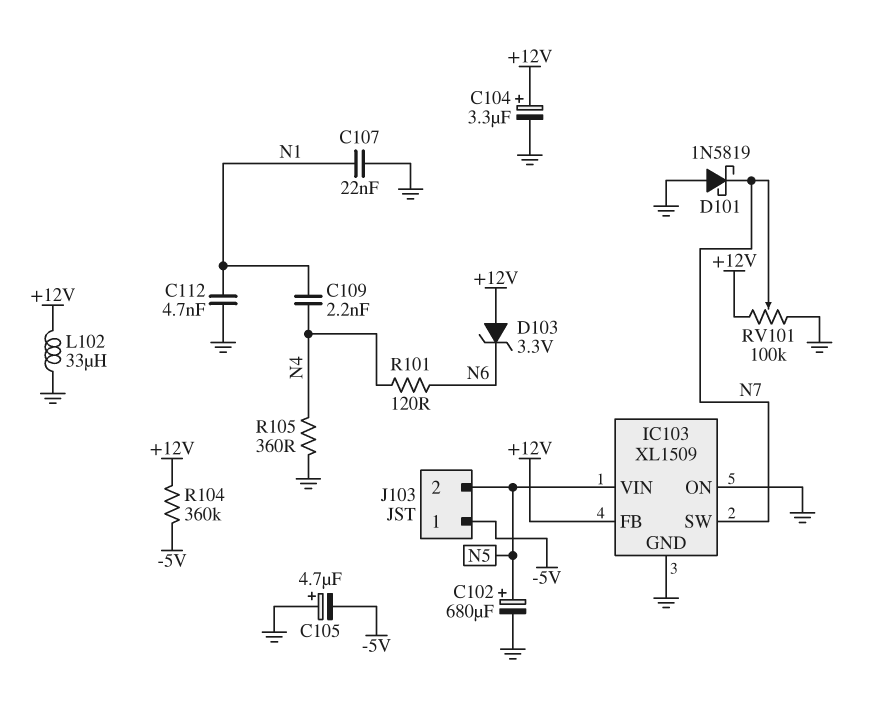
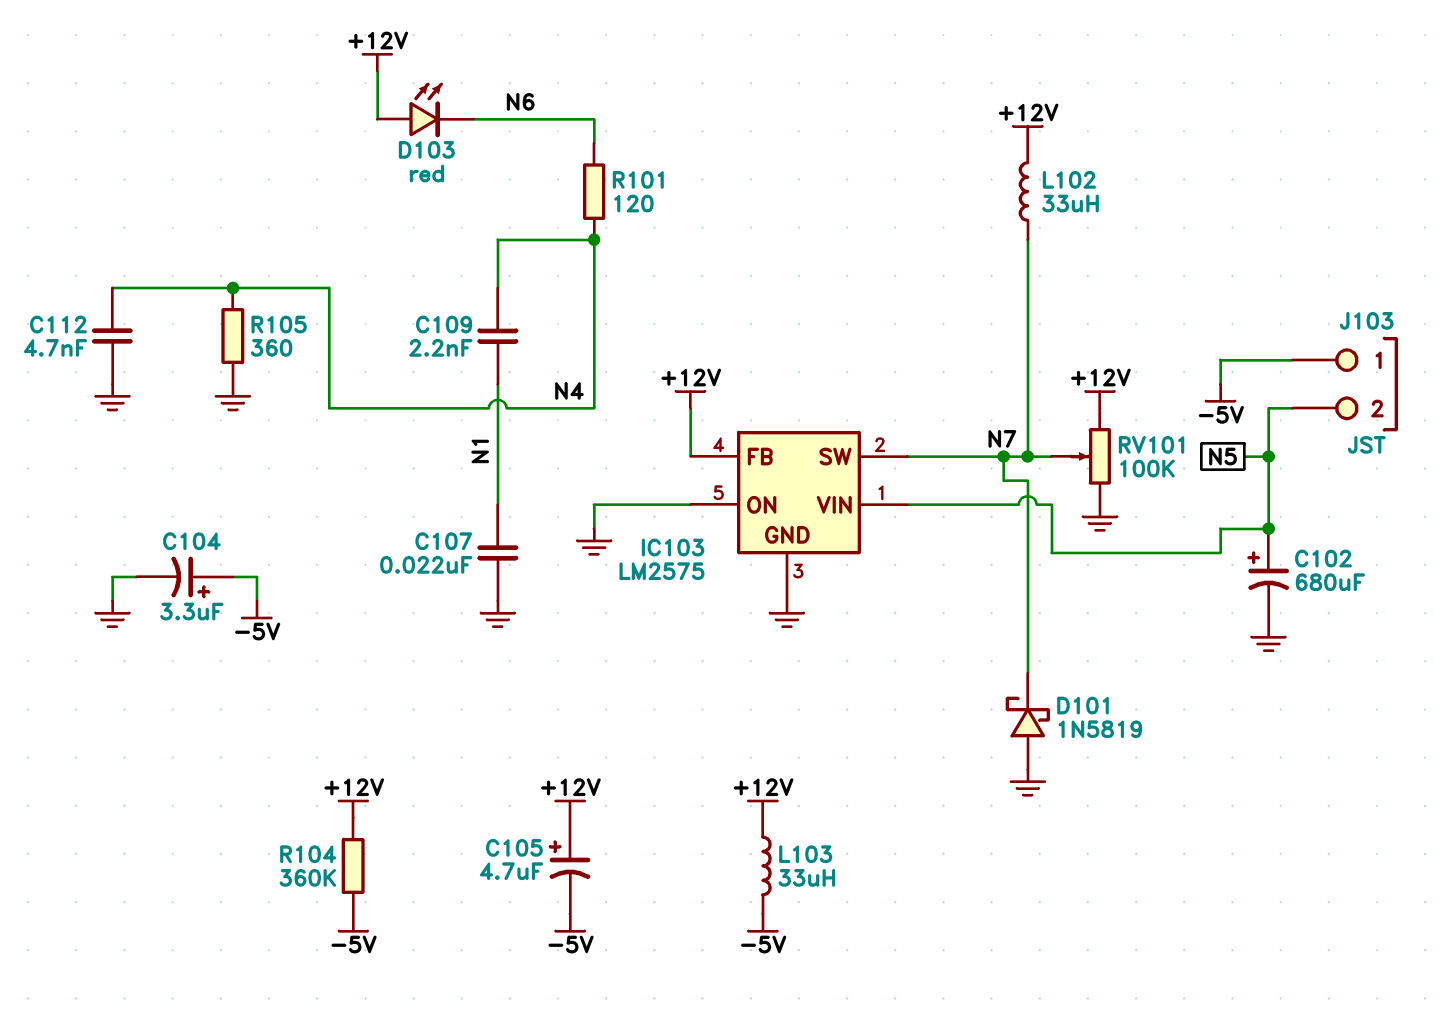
C104: 3.3uF (plus +12V, minus GND) -> 3.3uF (plus -5V, minus GND)
C105: 4.7uF (plus GND, minus -5V) -> 4.7uF (plus +12V, minus -5V)
C112: 4.7nF (GND, N1) -> 4.7nF (GND, N4)
D103: zener 3.3V (A +12V, K N6) -> LED red (A +12V, K N6)
IC103: XL1509 -> LM2575
L102: 33uH (+12V, GND) -> 33uH (+12V, N7)
L103: none -> 33uH (+12V, -5V)

